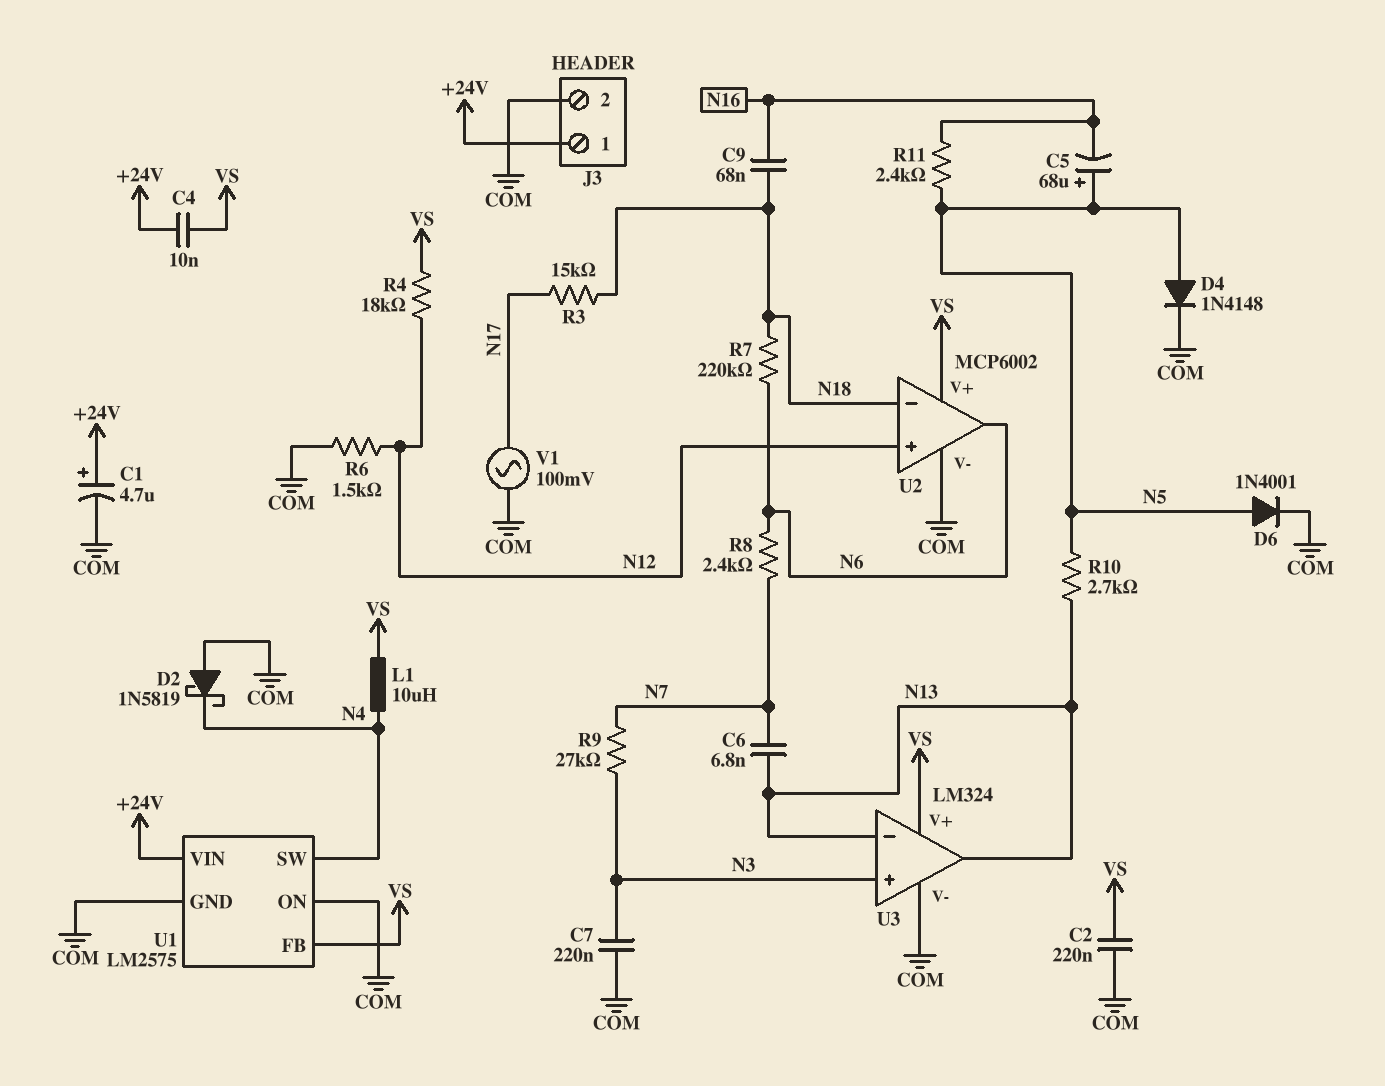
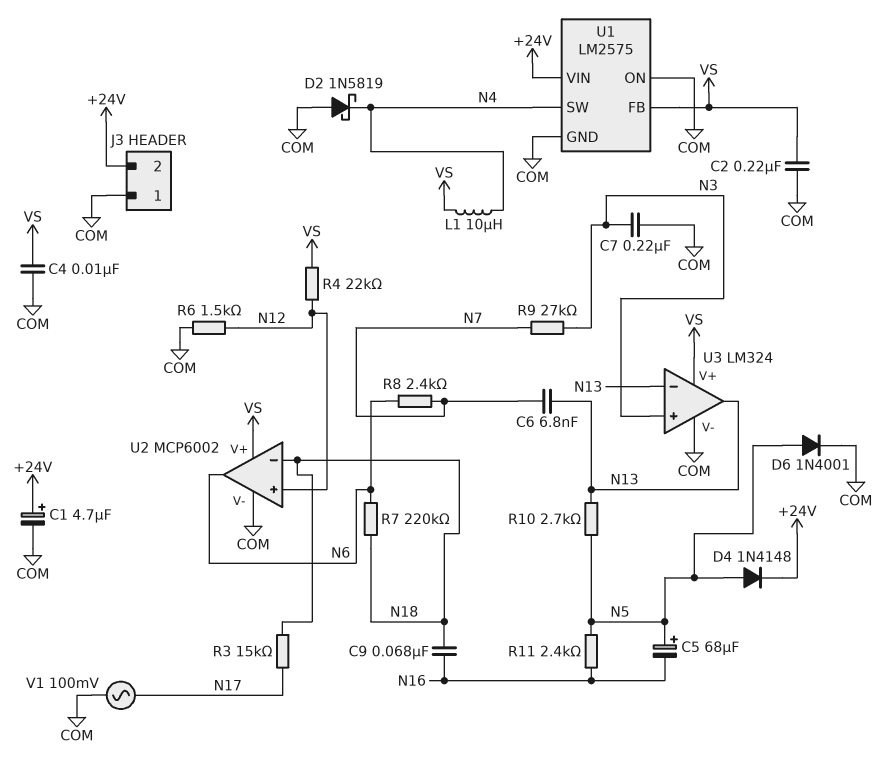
C4: 10nF (+24V, VS) -> 10nF (COM, VS)
D4: diode 1N4148 (A N5, K COM) -> diode 1N4148 (A N5, K +24V)
J3 pin 1: +24V -> COM
J3 pin 2: COM -> +24V
R4: 18k (N12, VS) -> 22k (N12, VS)

